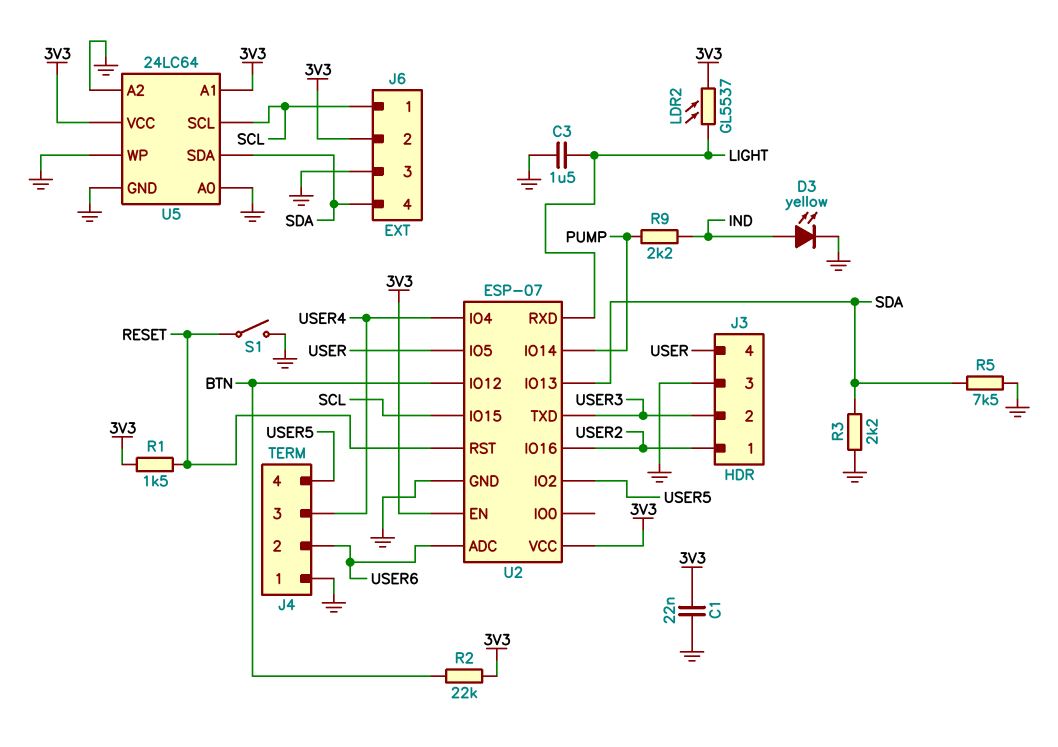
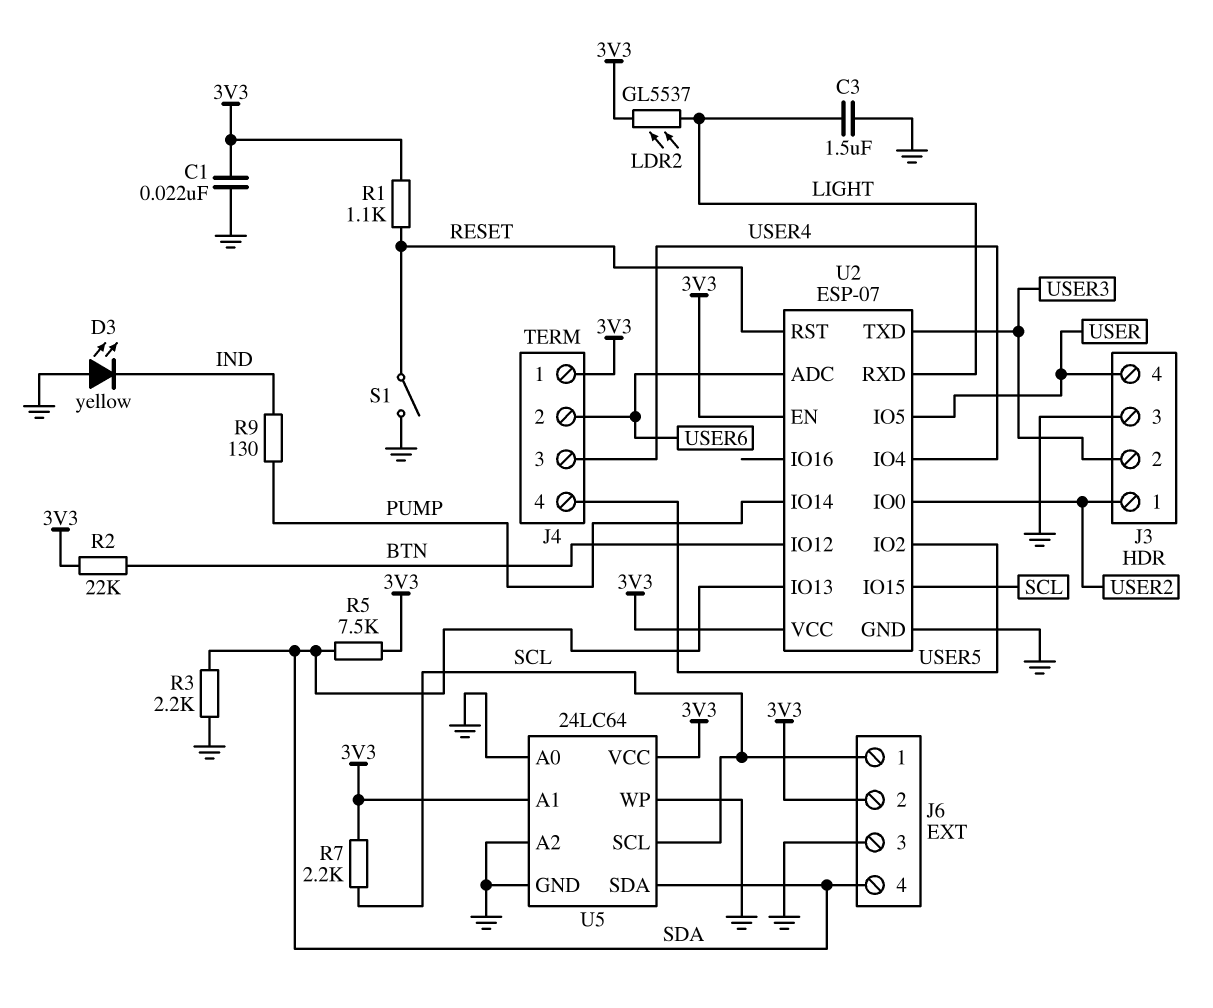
D3: LED yellow (A IND, K GND) -> LED yellow (A GND, K IND)
J4 pin 1: GND -> 3V3
R1: 1.5k (3V3, RESET) -> 1.1k (3V3, RESET)
R5: 7.5k (GND, SDA) -> 7.5k (3V3, SDA)
R7: none -> 2.2k (3V3, SCL)
R9: 2.2k (IND, PUMP) -> 130 (IND, PUMP)
U2 pin IO0: none -> USER2
U2 pin IO16: USER2 -> none

